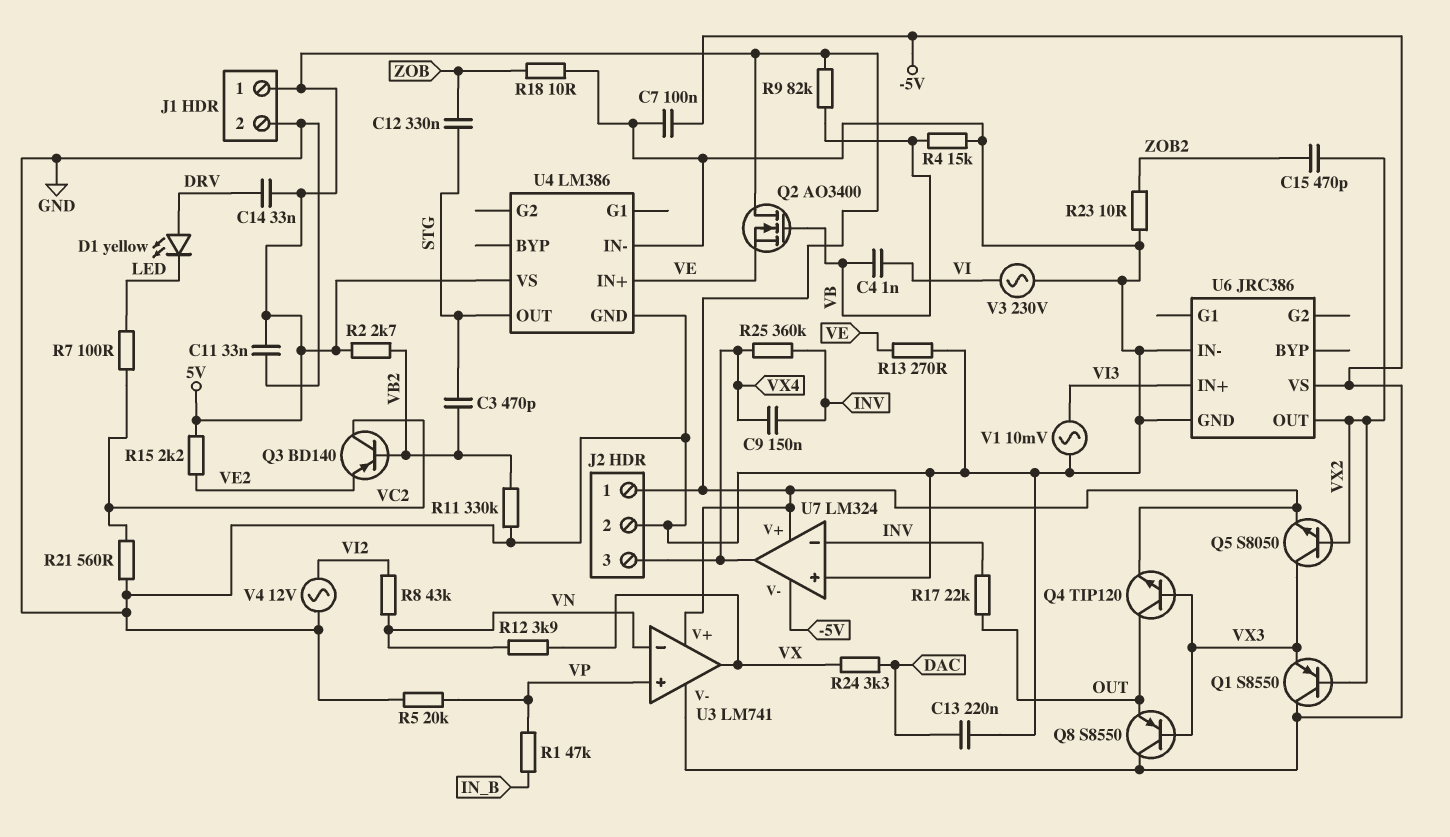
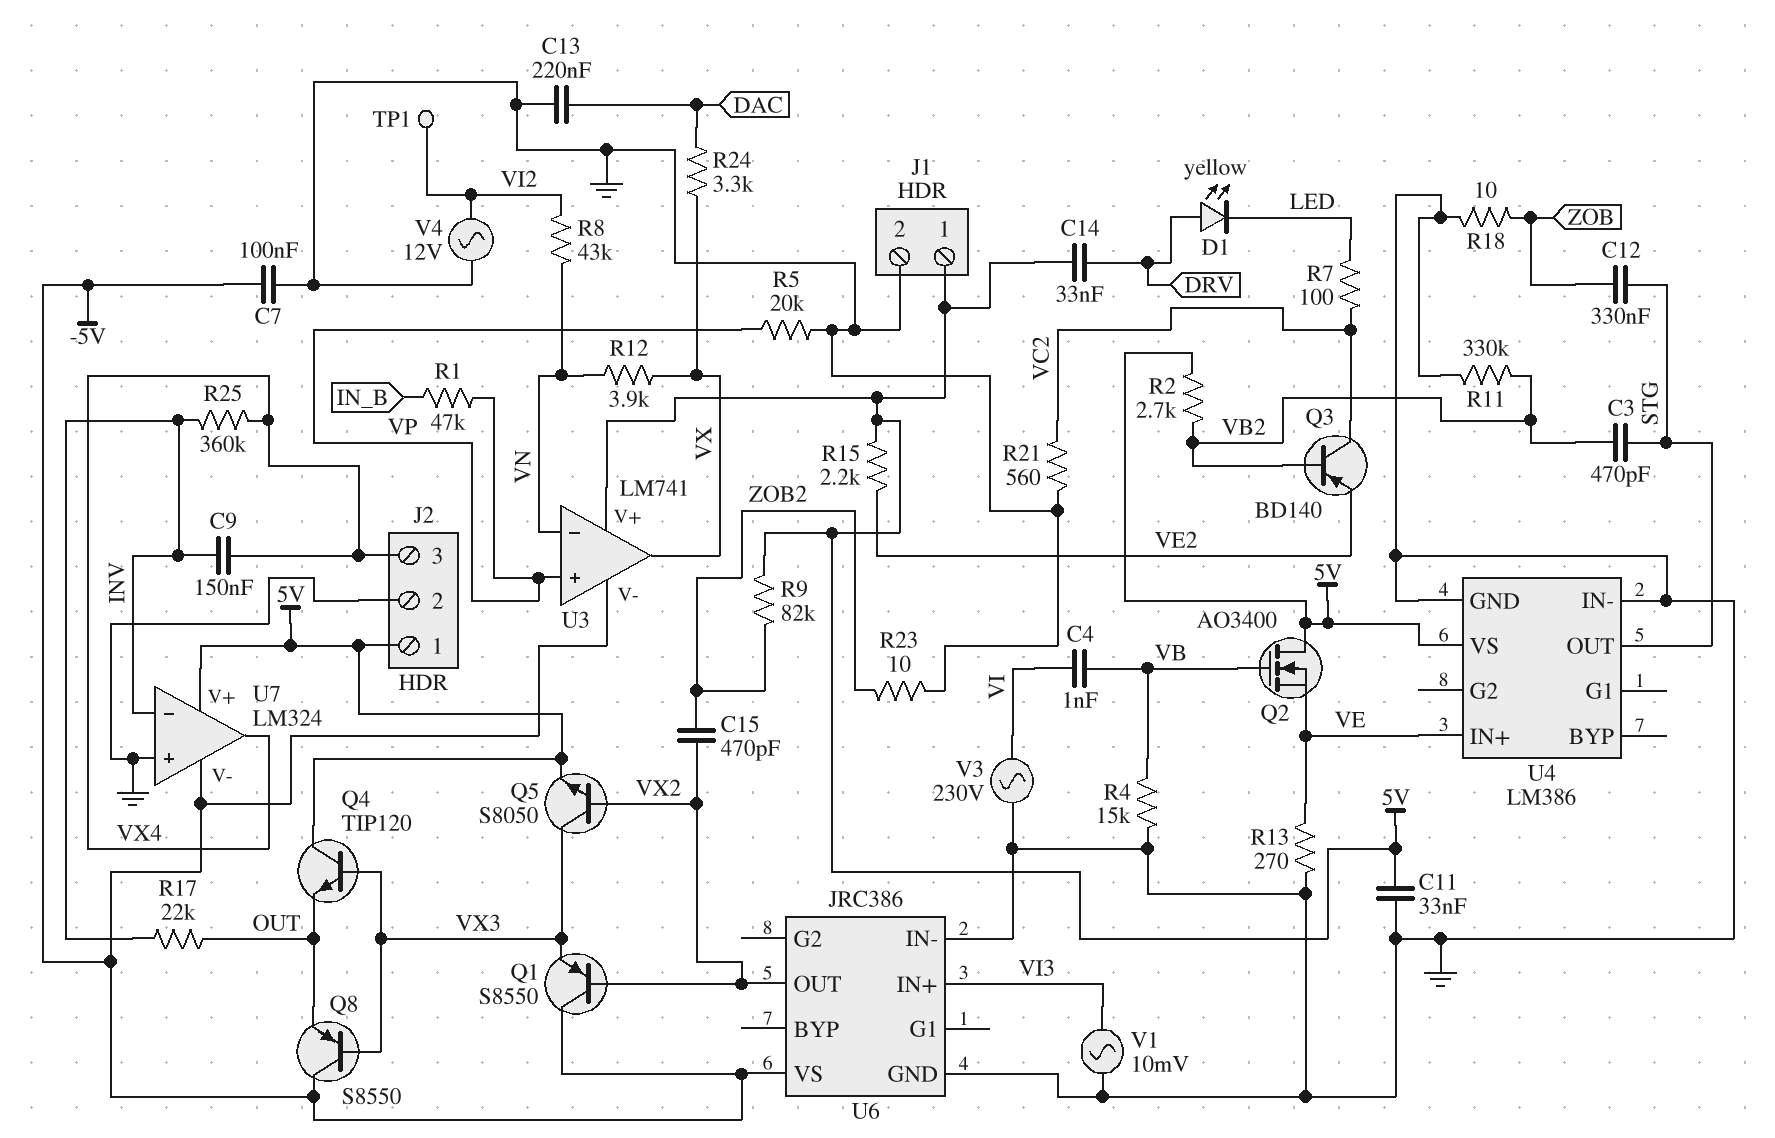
Q4: NPN TIP120 (B VX3, C OUT, E 5V) -> NPN TIP120 (B VX3, C 5V, E OUT)
R9: 82k (5V, VB) -> 82k (5V, ZOB2)
TP1: none -> test point (VI2)

